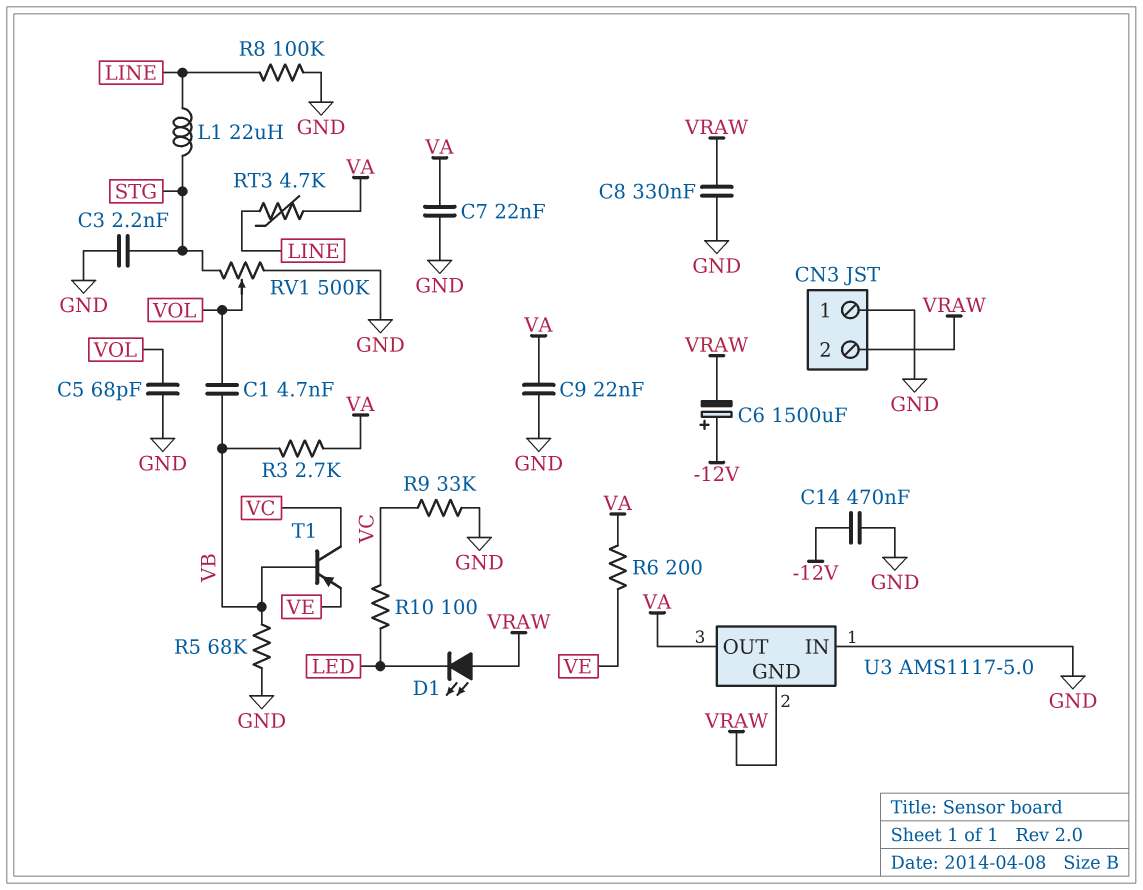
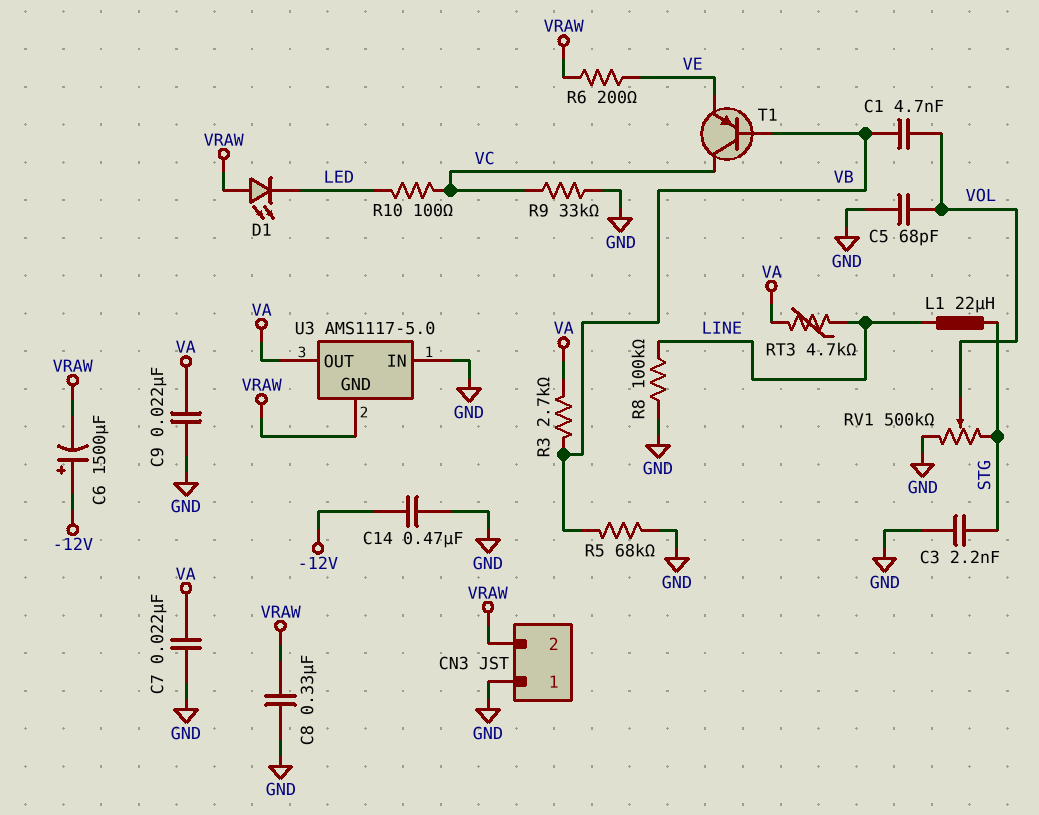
R6: 200 (VA, VE) -> 200 (VE, VRAW)

